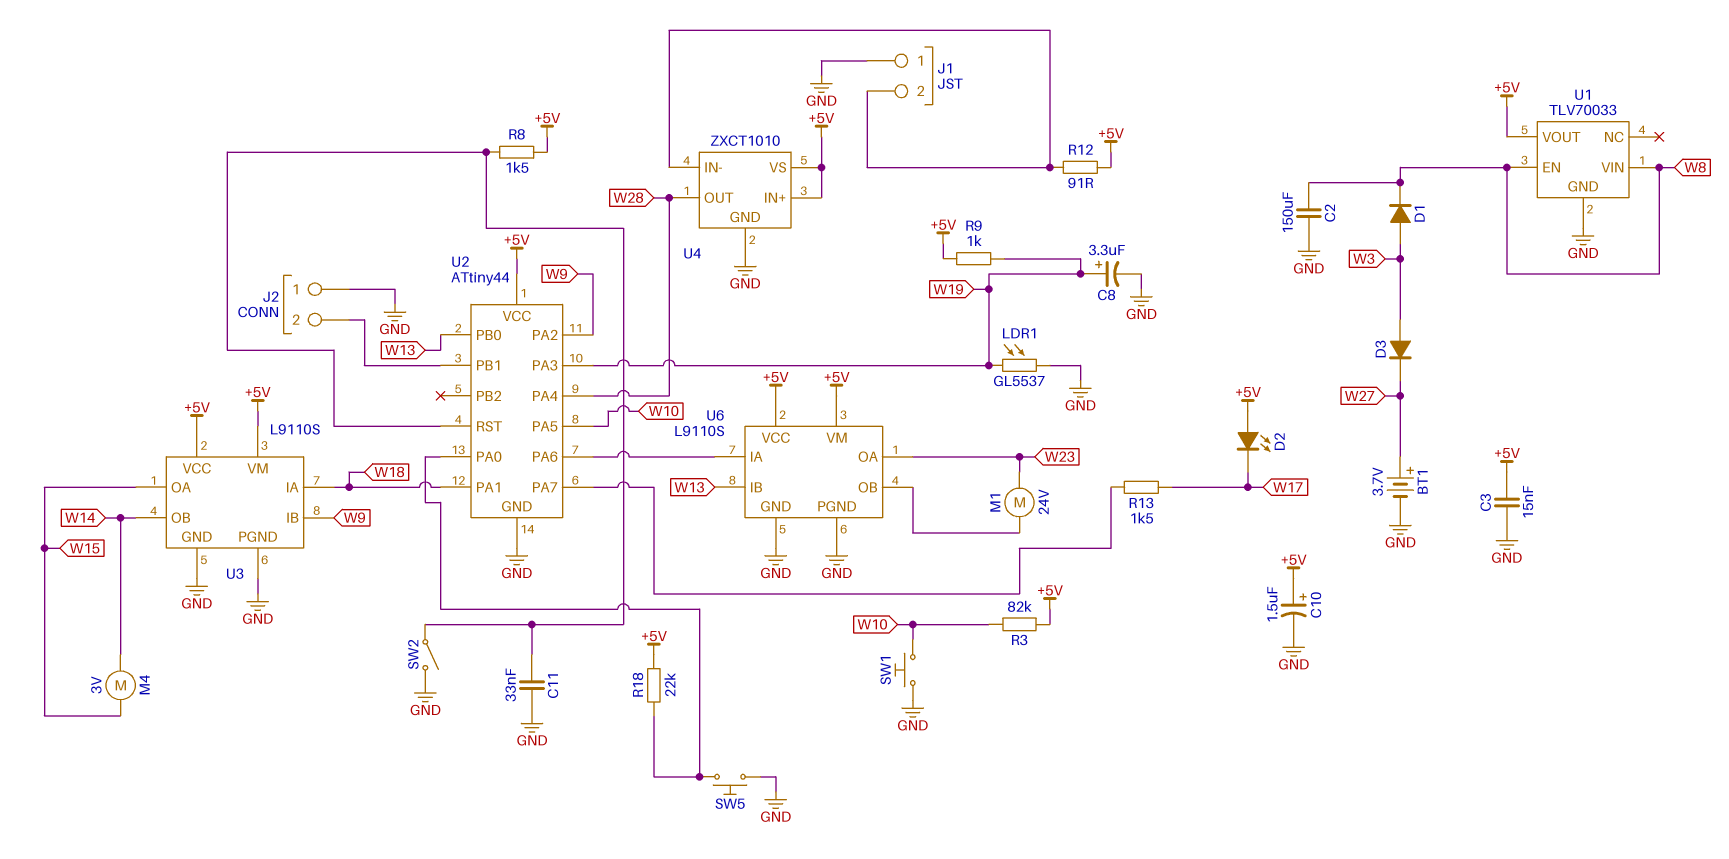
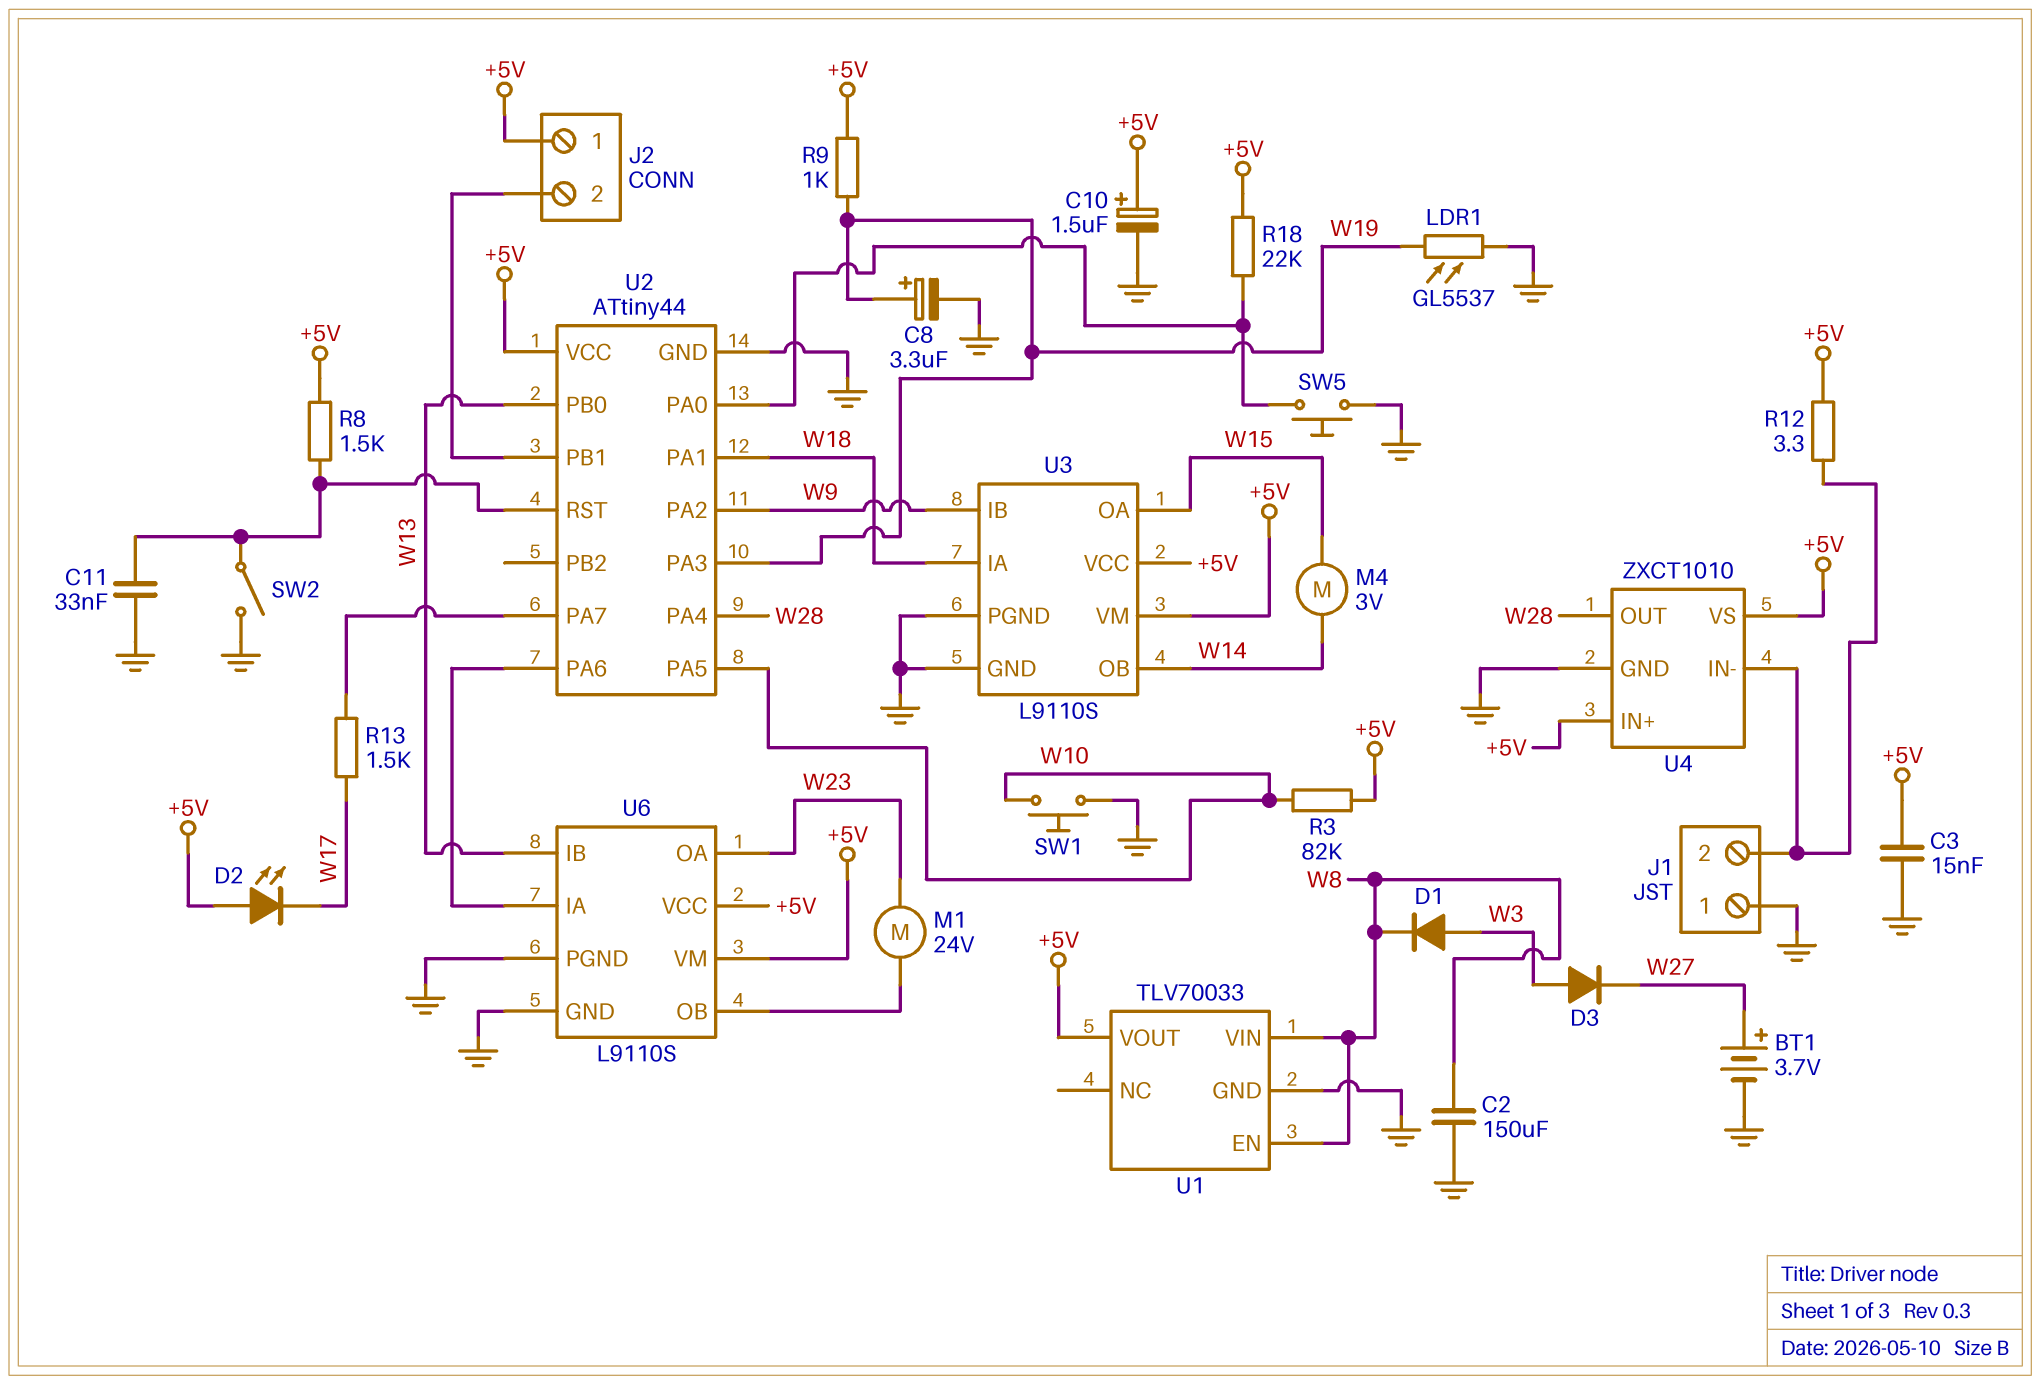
J2 pin 1: GND -> +5V
R12: 91 (+5V, J1/2) -> 3.3 (+5V, J1/2)

